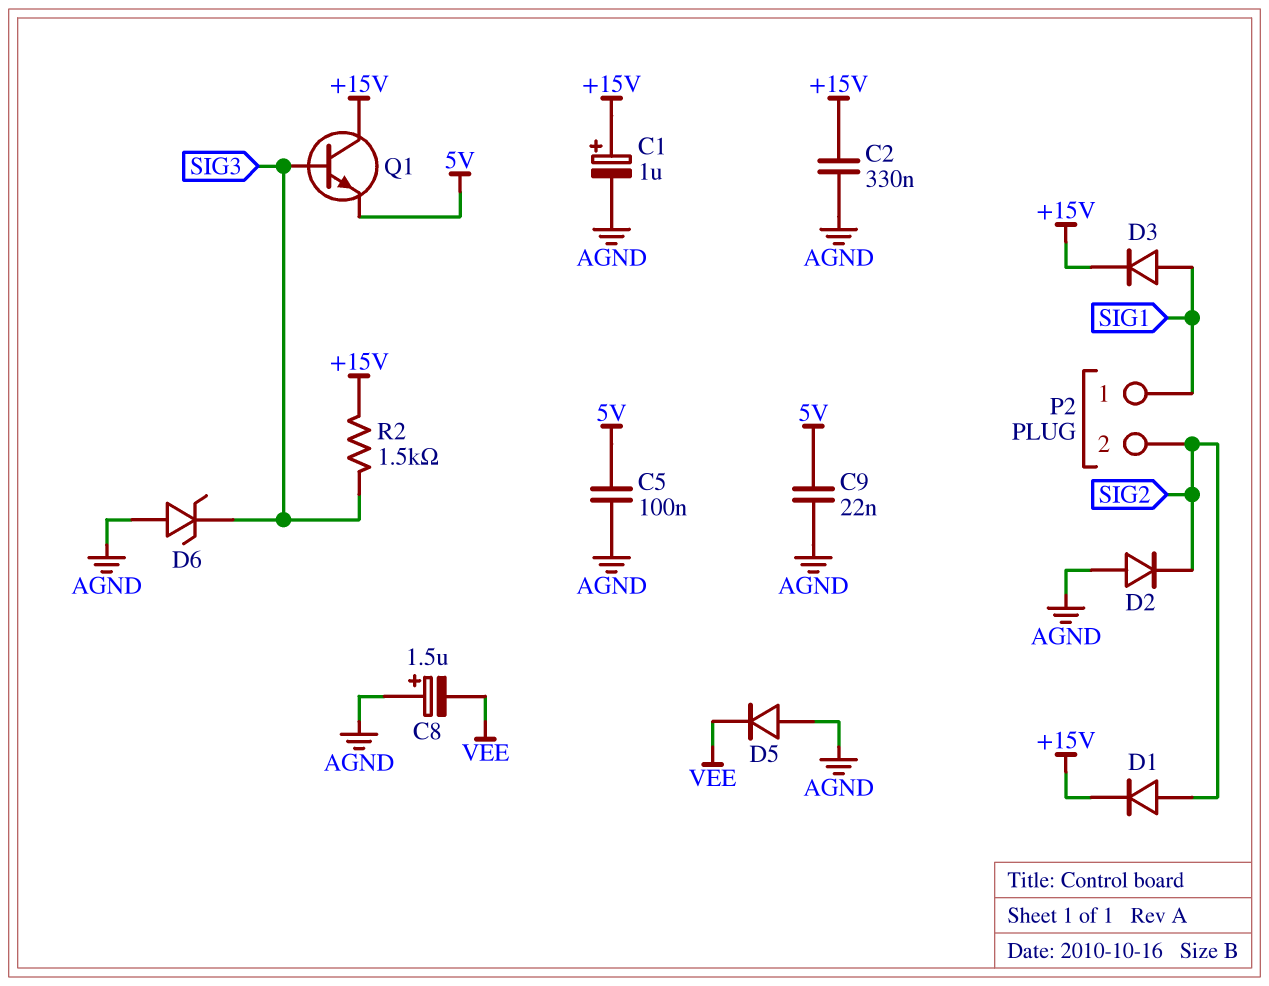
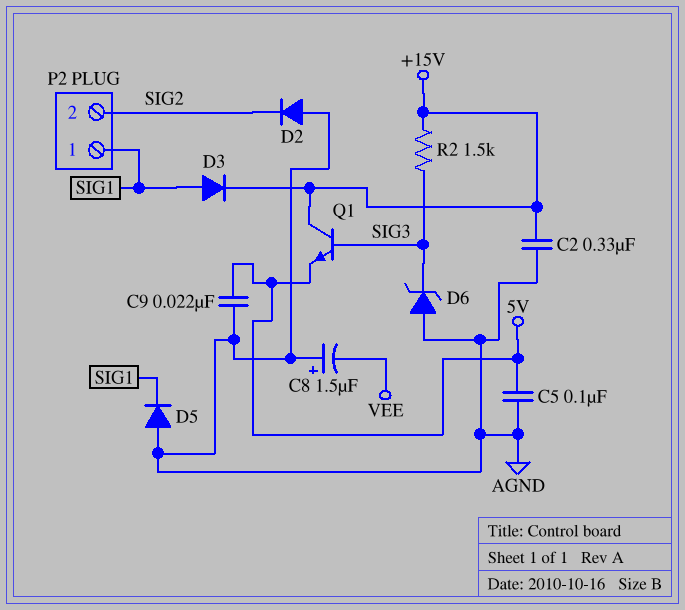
C1: 1uF (plus +15V, minus AGND) -> none
D1: diode (A SIG2, K +15V) -> none
D5: diode (A AGND, K VEE) -> diode (A AGND, K SIG1)

